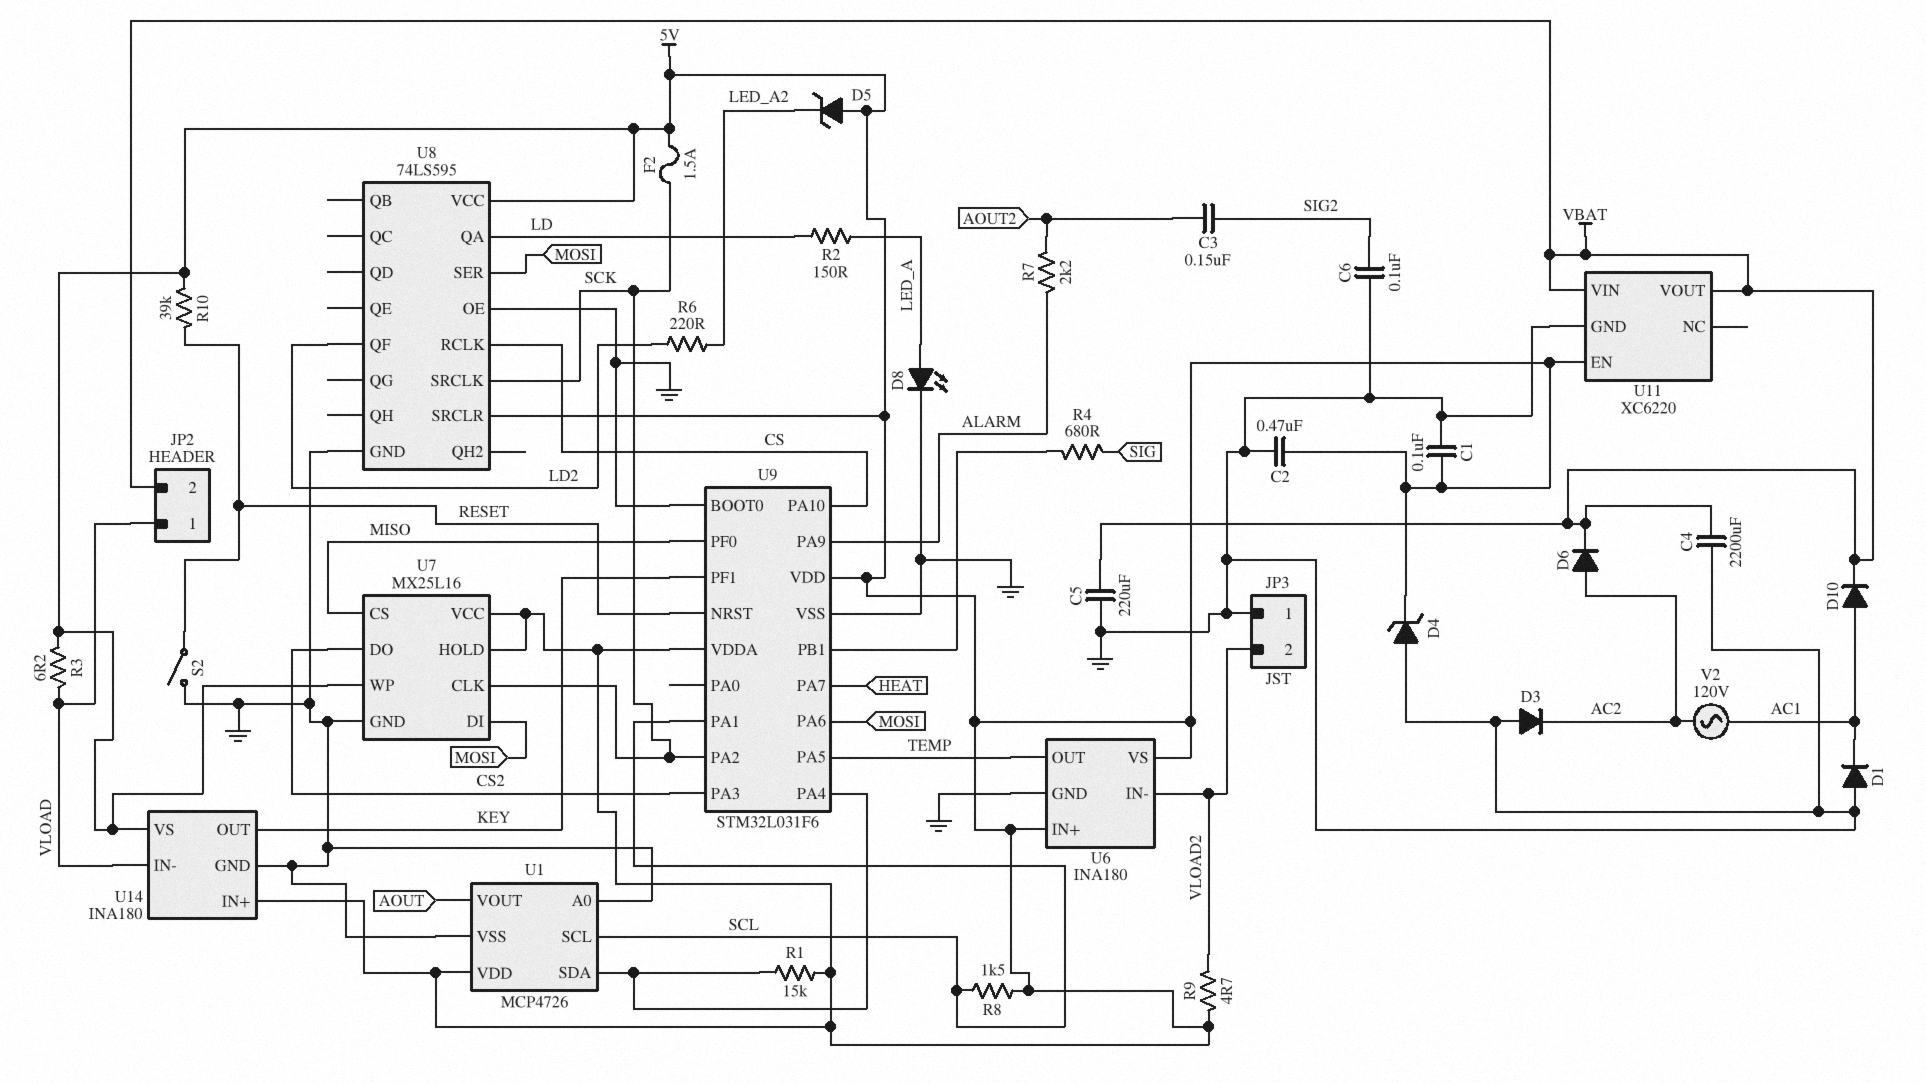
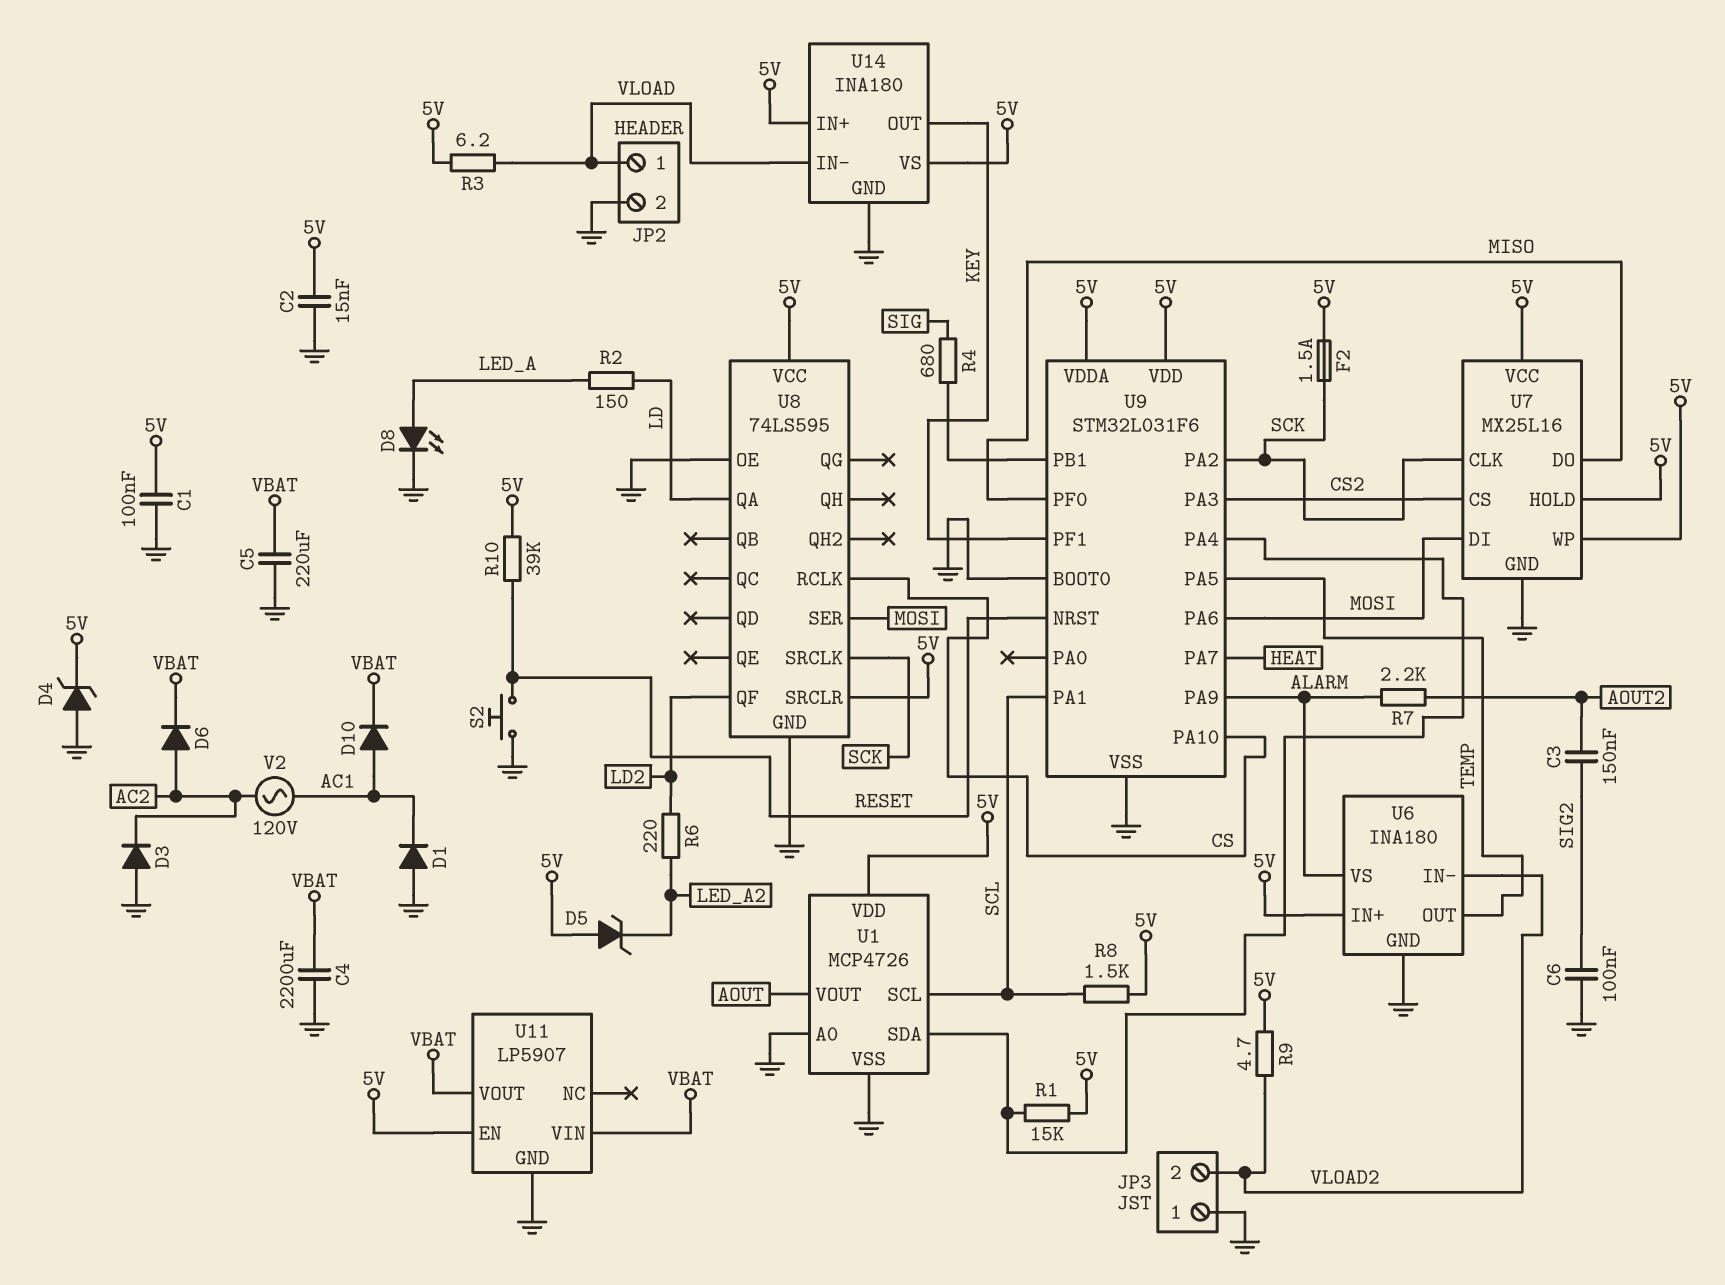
C2: 470nF (5V, GND) -> 15nF (5V, GND)
JP2 pin 2: VBAT -> GND
S2: switch (GND, RESET) -> button (GND, RESET)
U6 pin VS: 5V -> ALARM
U7 pin CS: MISO -> CS2
U7 pin DO: CS2 -> MISO
U11: XC6220 -> LP5907

